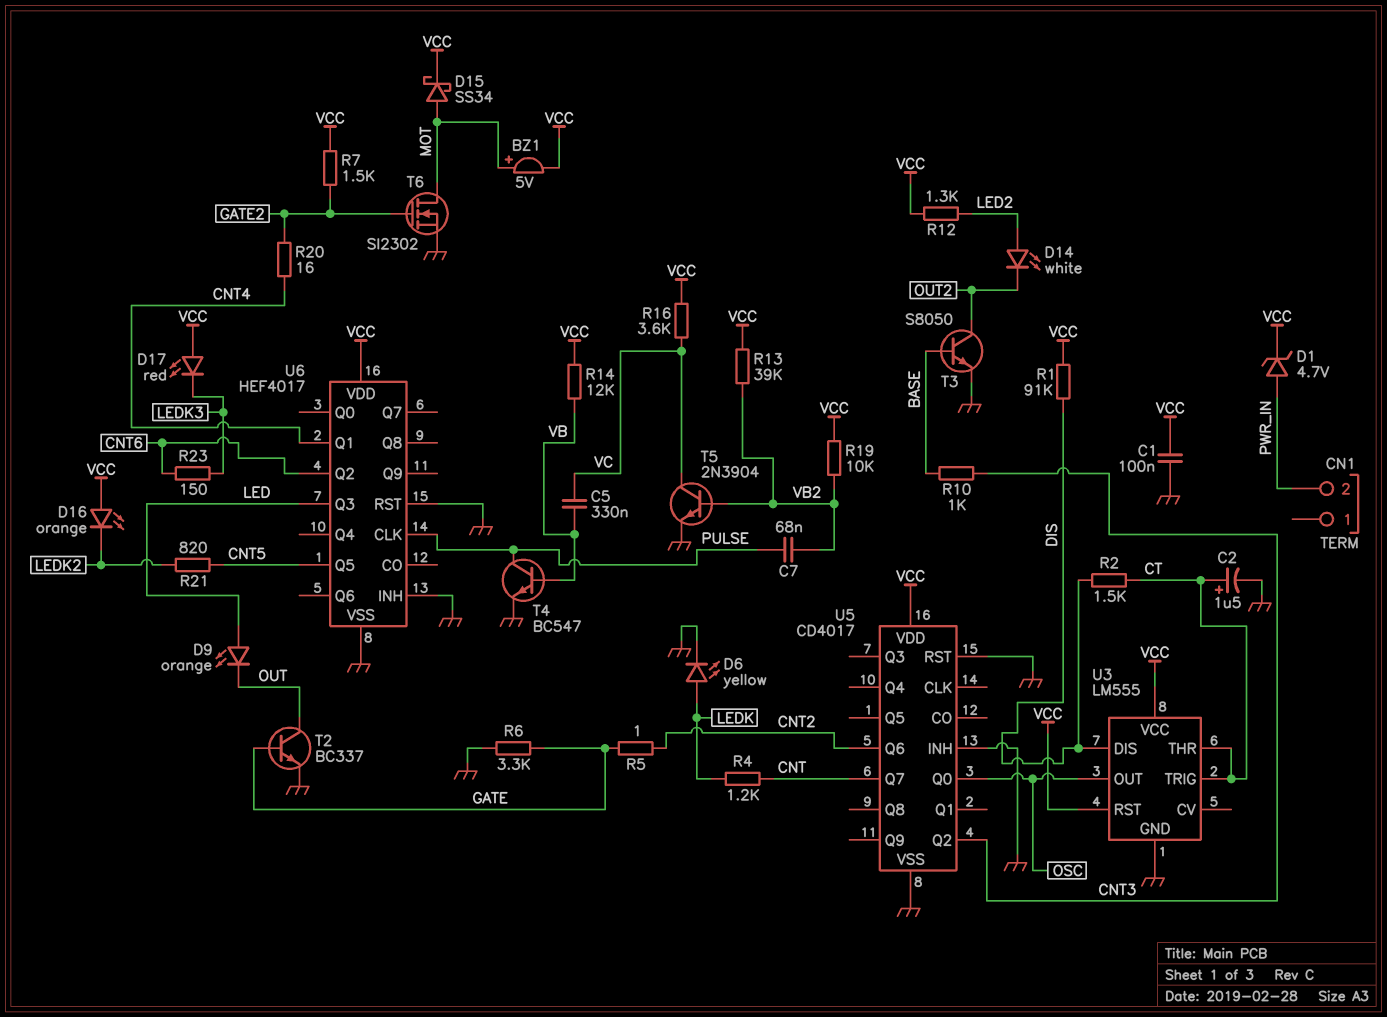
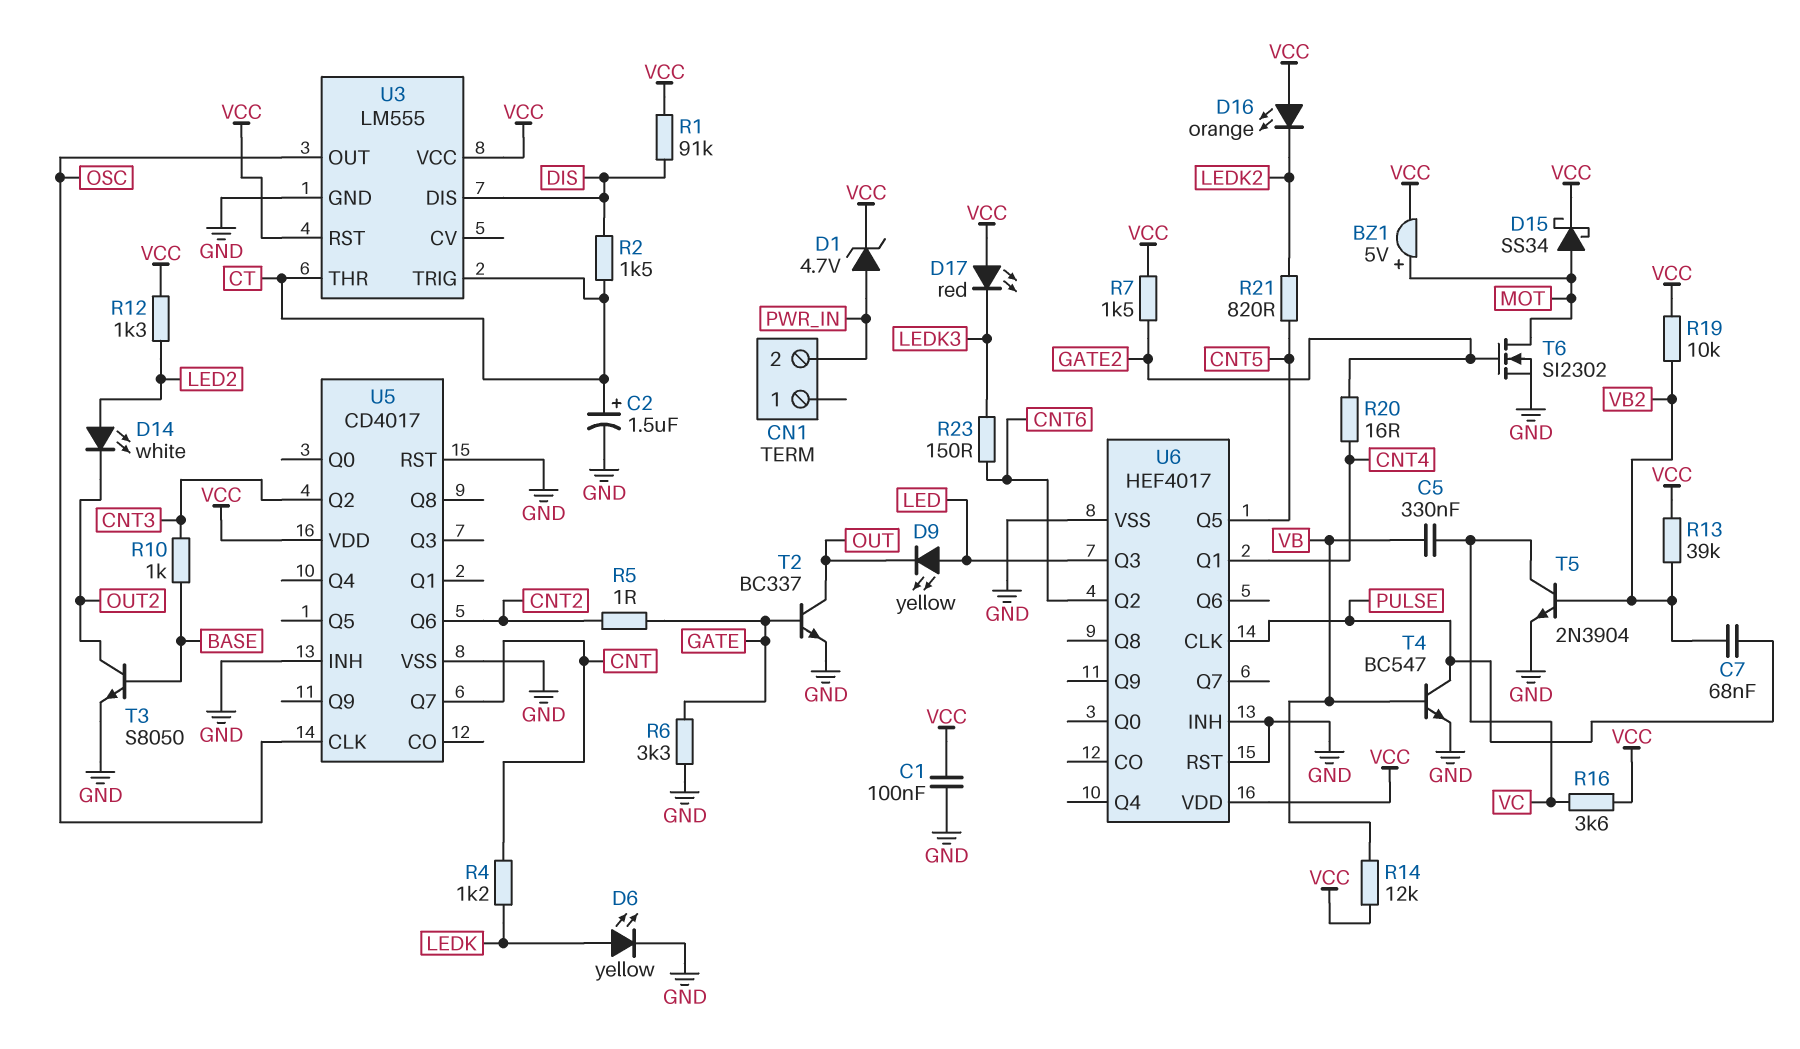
D9: LED orange (A LED, K OUT) -> LED yellow (A LED, K OUT)
U5 pin CLK: none -> OSC
U5 pin Q0: OSC -> none

